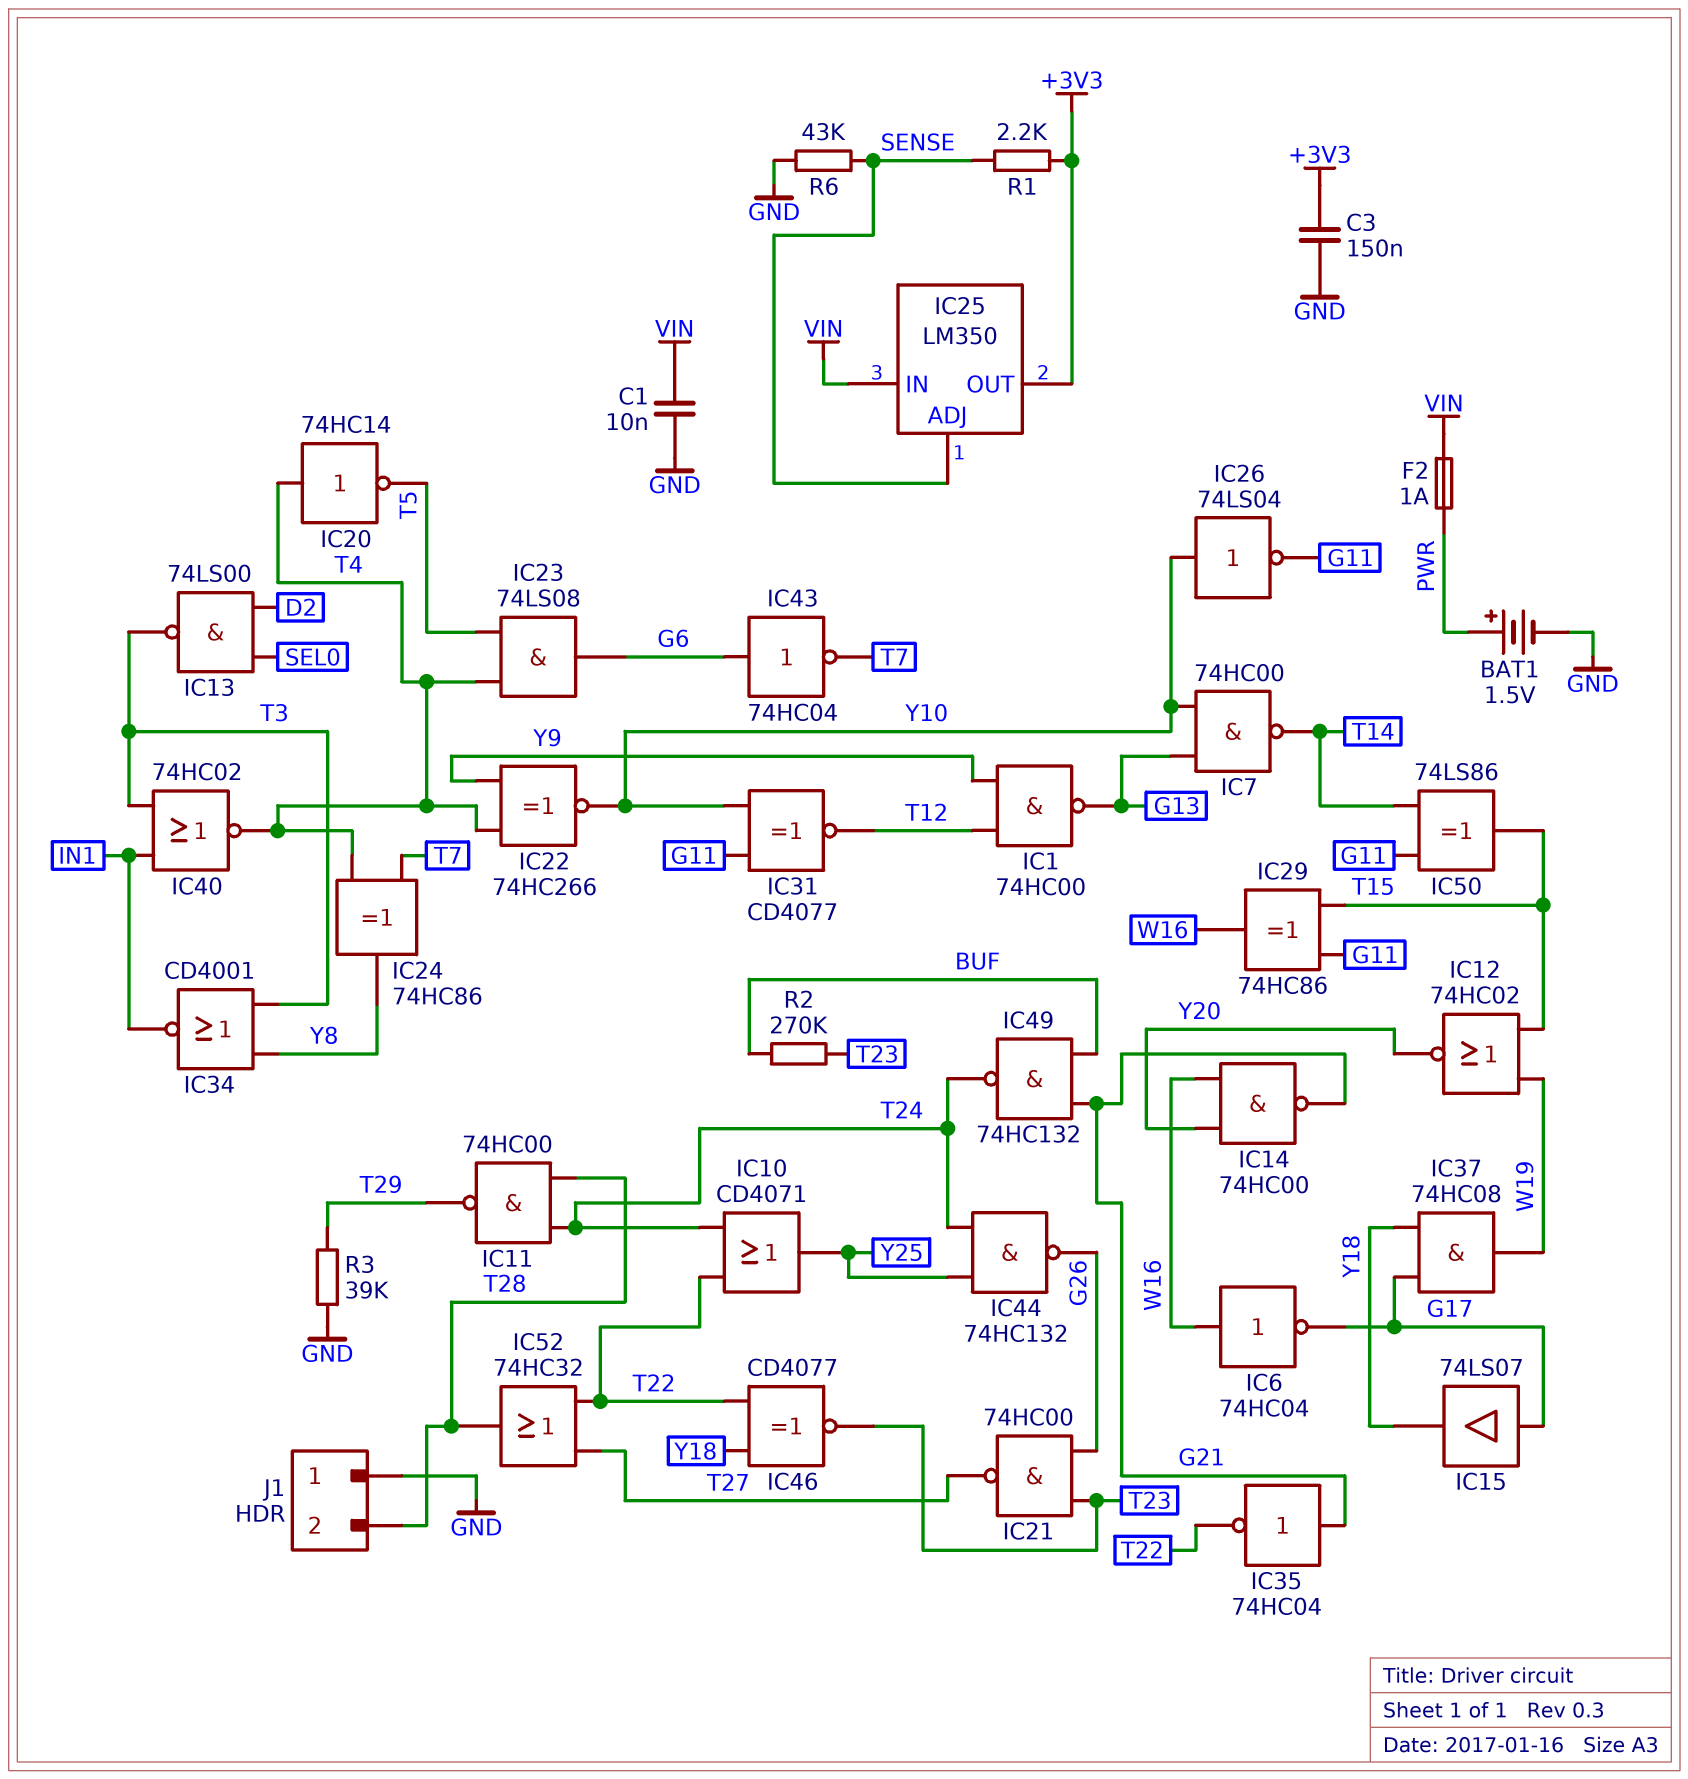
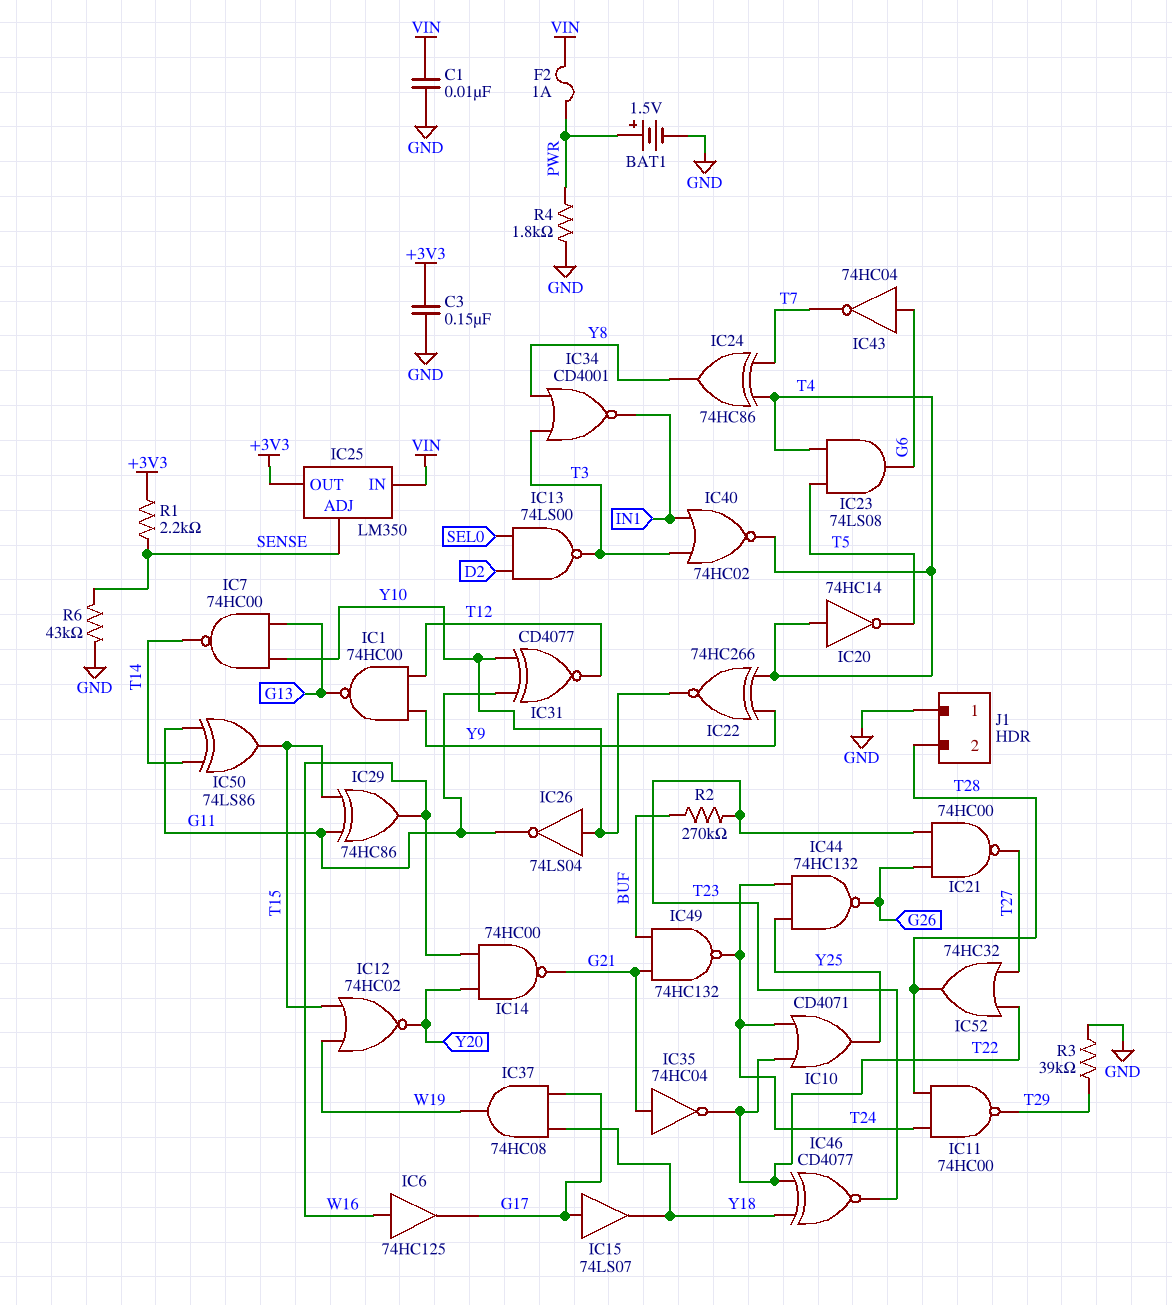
IC6: NOT 74HC04 (in W16, out G17) -> buffer 74HC125 (in W16, out G17)
R4: none -> 1.8k (GND, PWR)

